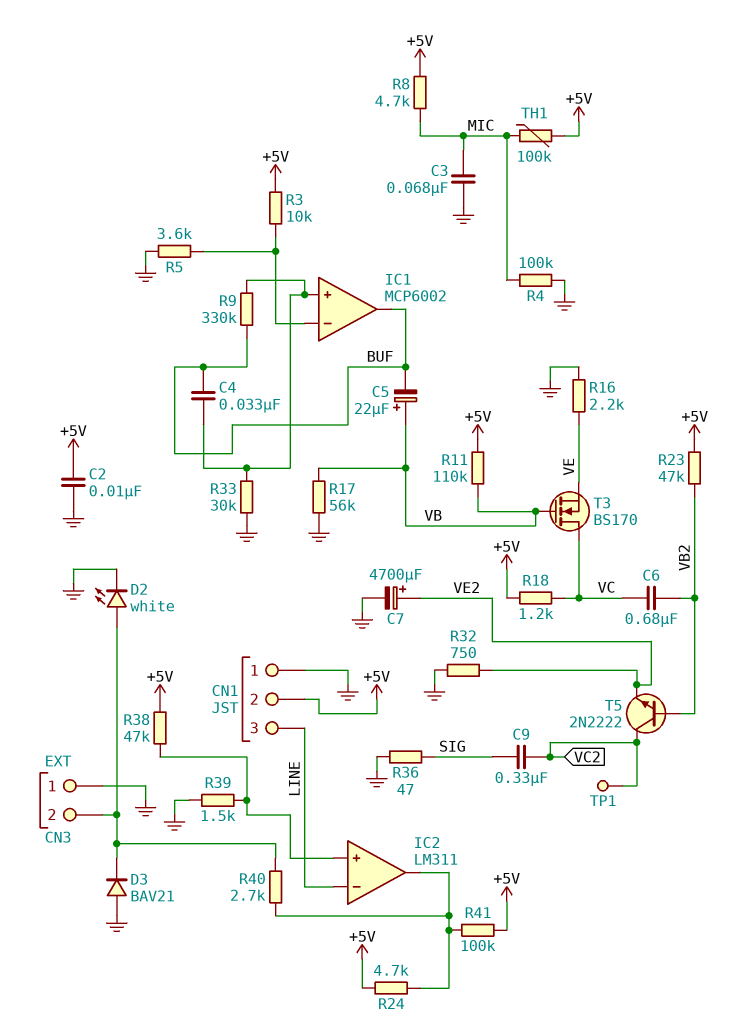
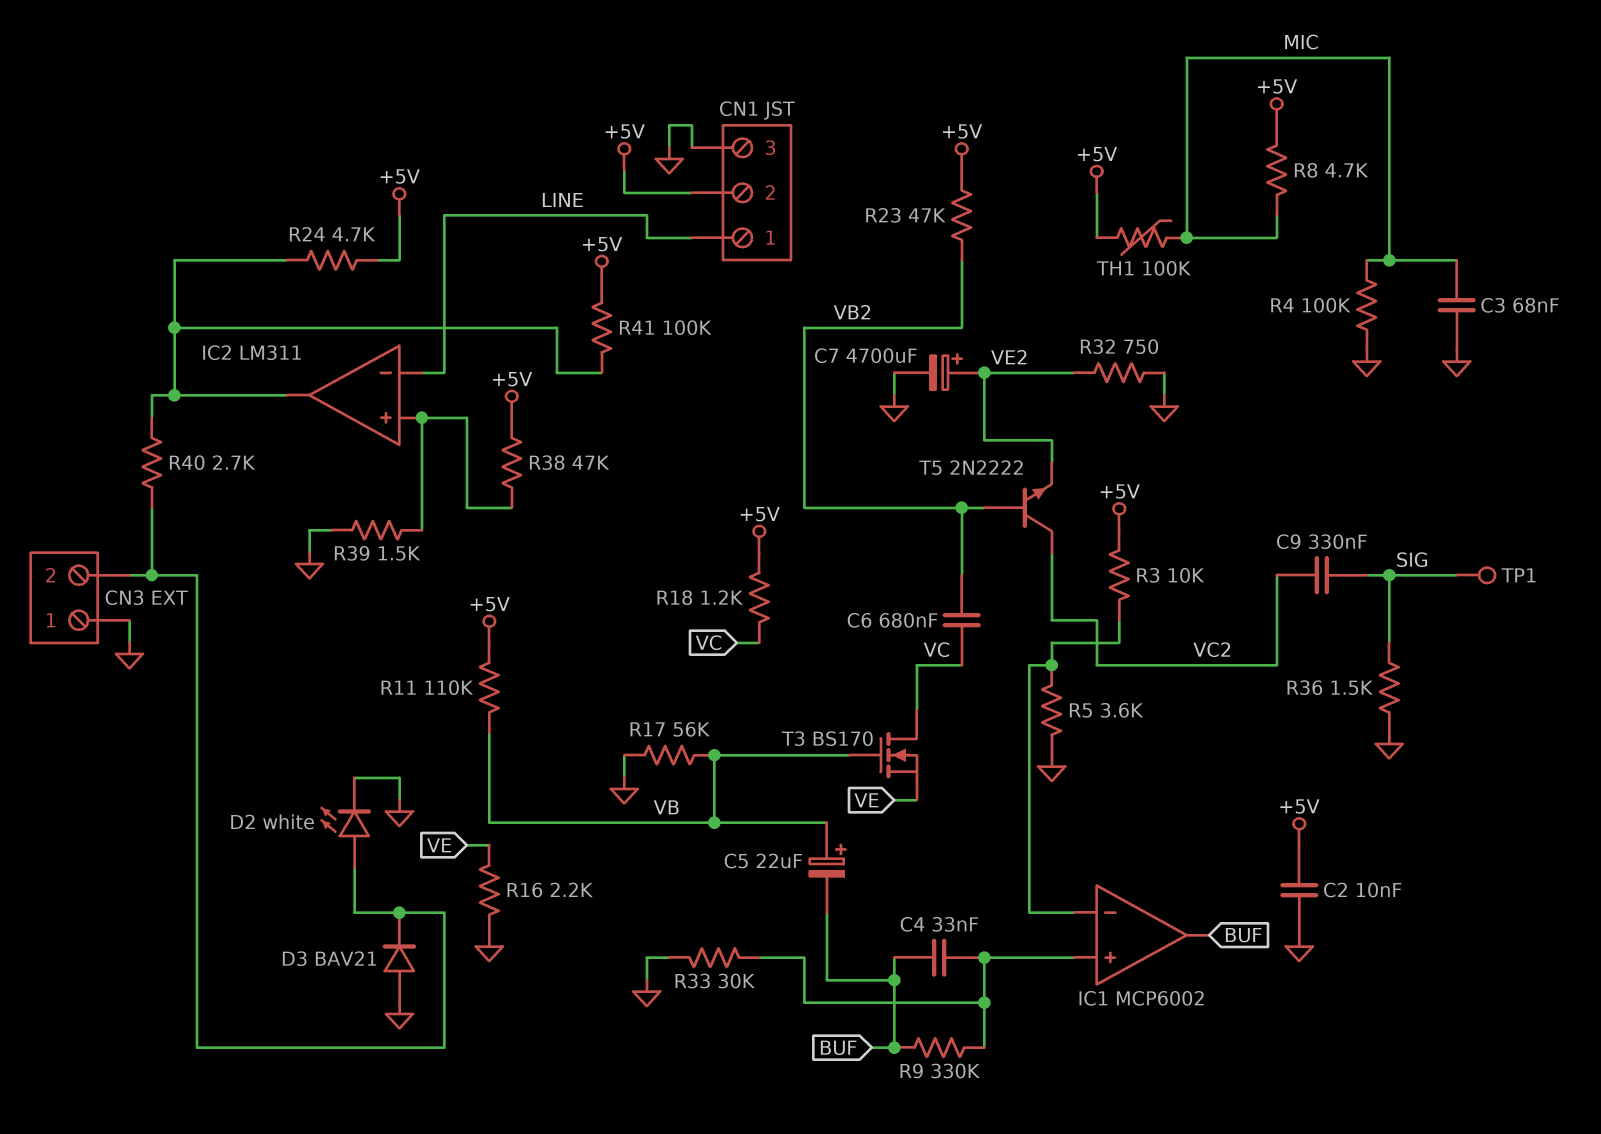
CN1 pin 1: GND -> LINE
CN1 pin 3: LINE -> GND
R36: 47 (GND, SIG) -> 1.5k (GND, SIG)
TP1: test point (VC2) -> test point (SIG)

